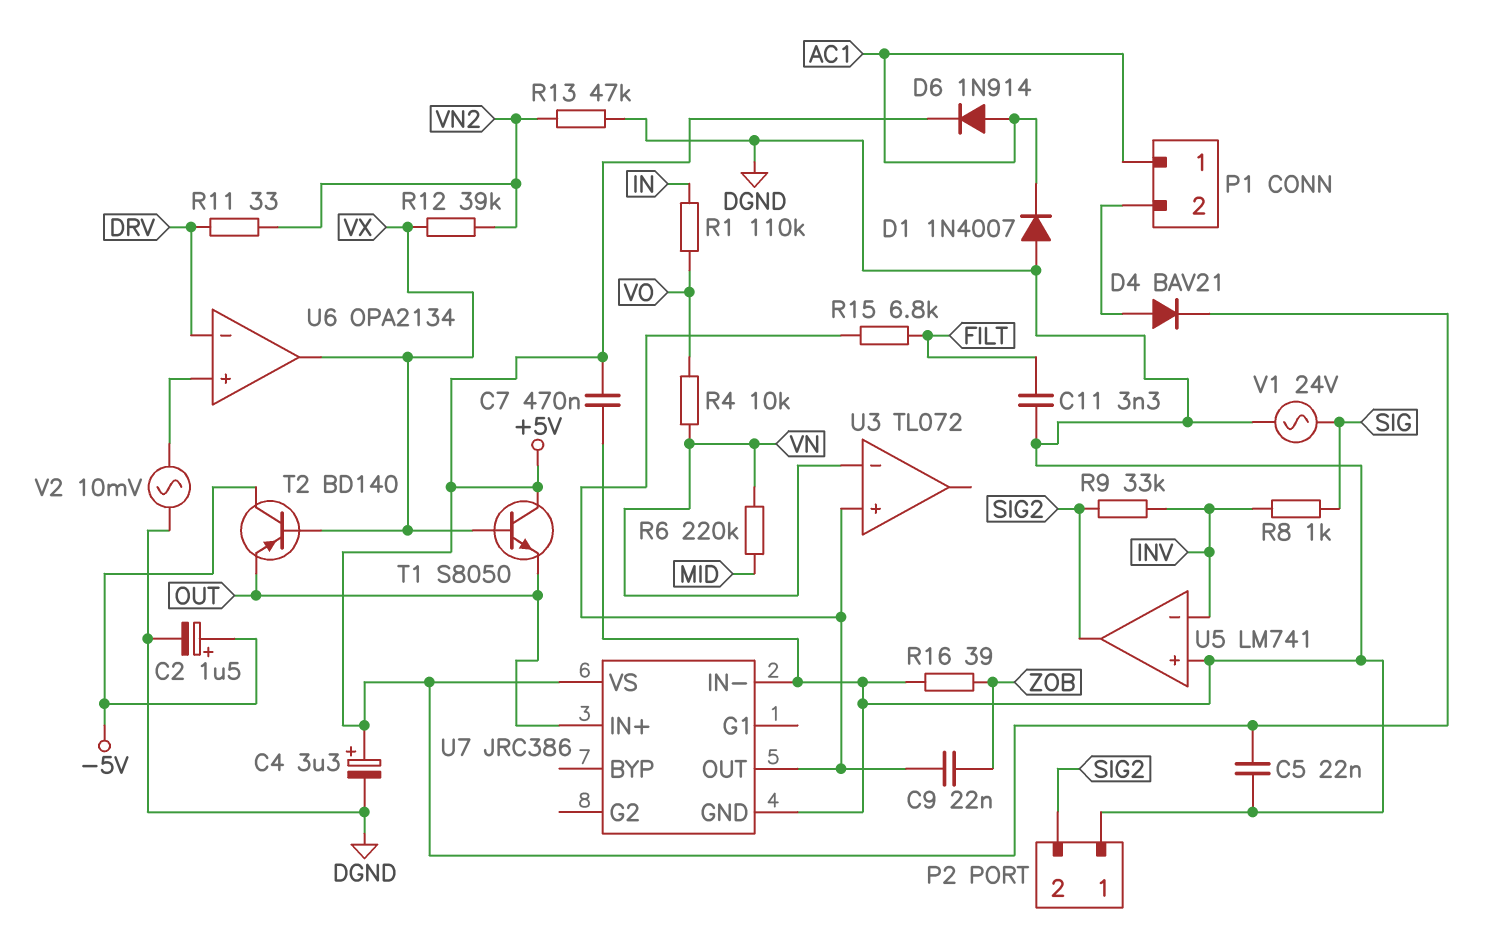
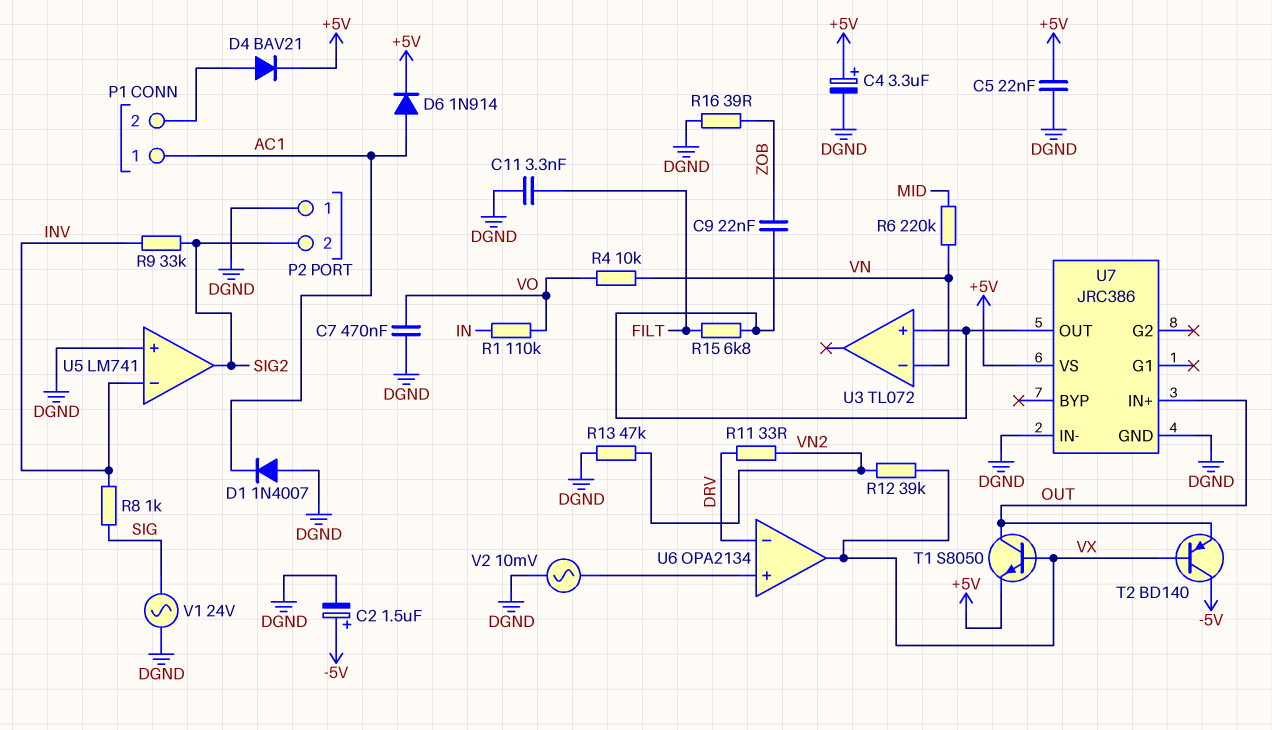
C7: 470nF (+5V, DGND) -> 470nF (DGND, VO)
T1: NPN S8050 (B VX, C +5V, E OUT) -> NPN S8050 (B VX, C OUT, E +5V)

